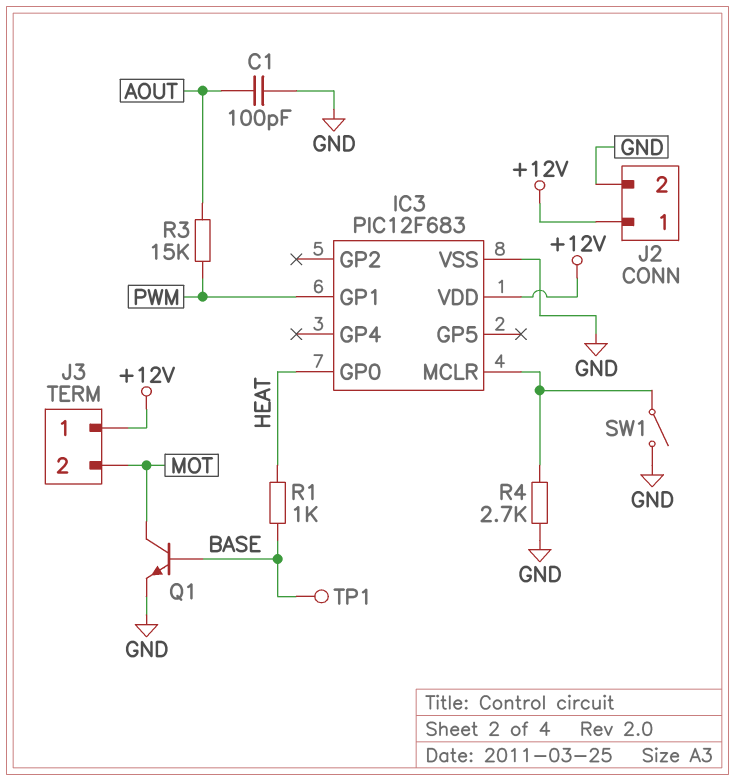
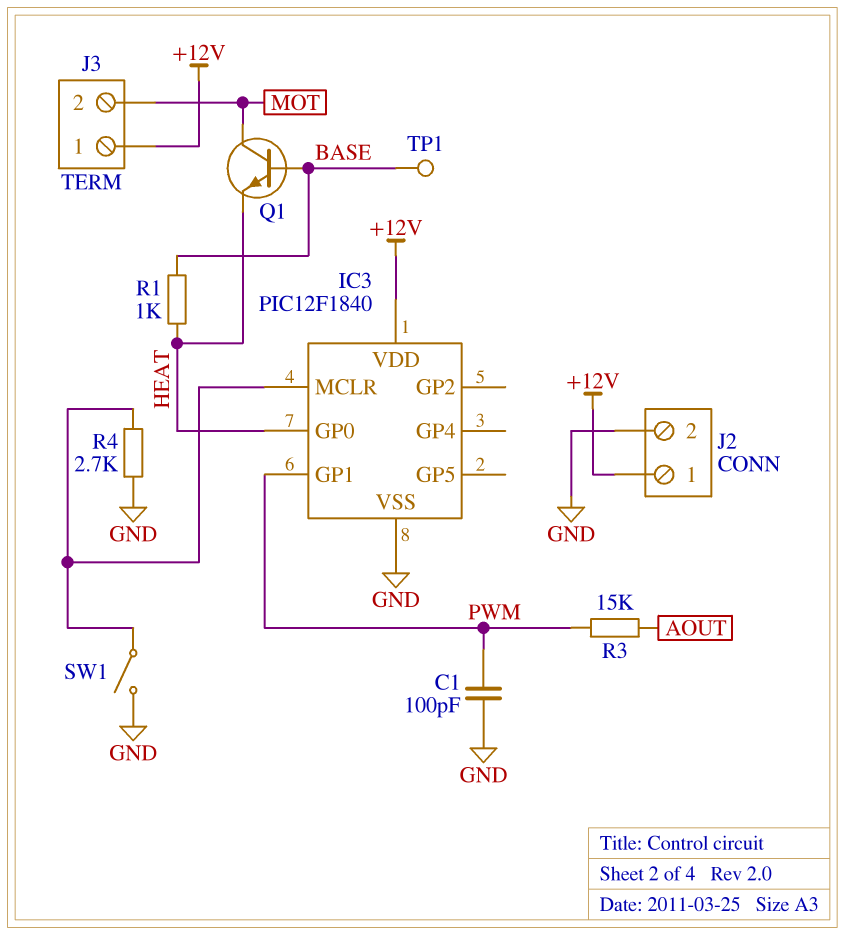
C1: 100pF (AOUT, GND) -> 100pF (GND, PWM)
IC3: PIC12F683 -> PIC12F1840
Q1: NPN (B BASE, C MOT, E GND) -> NPN (B BASE, C MOT, E HEAT)

